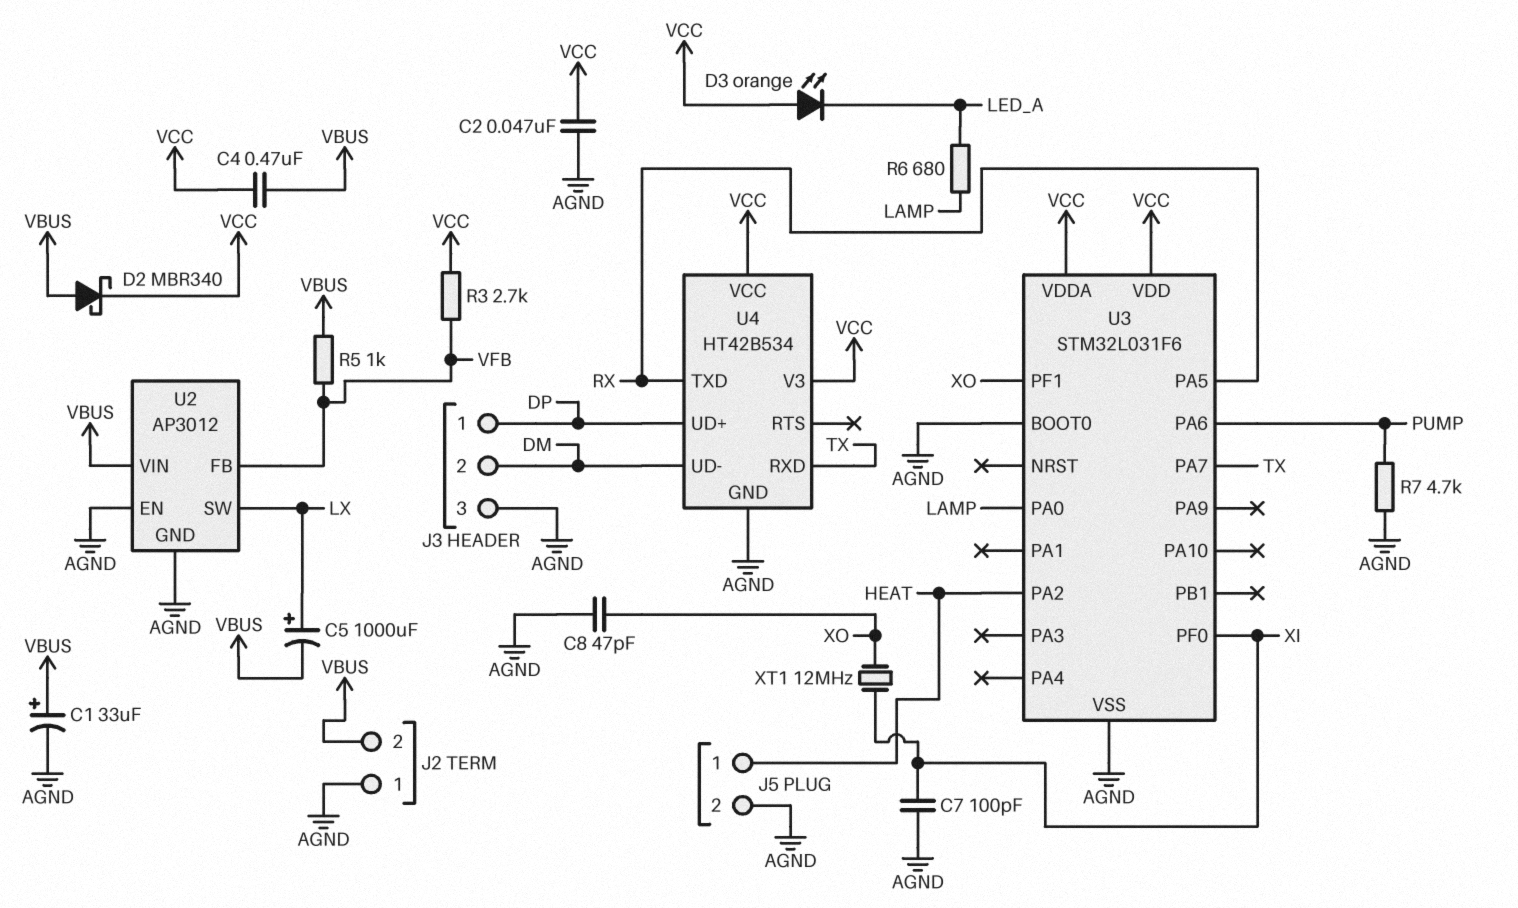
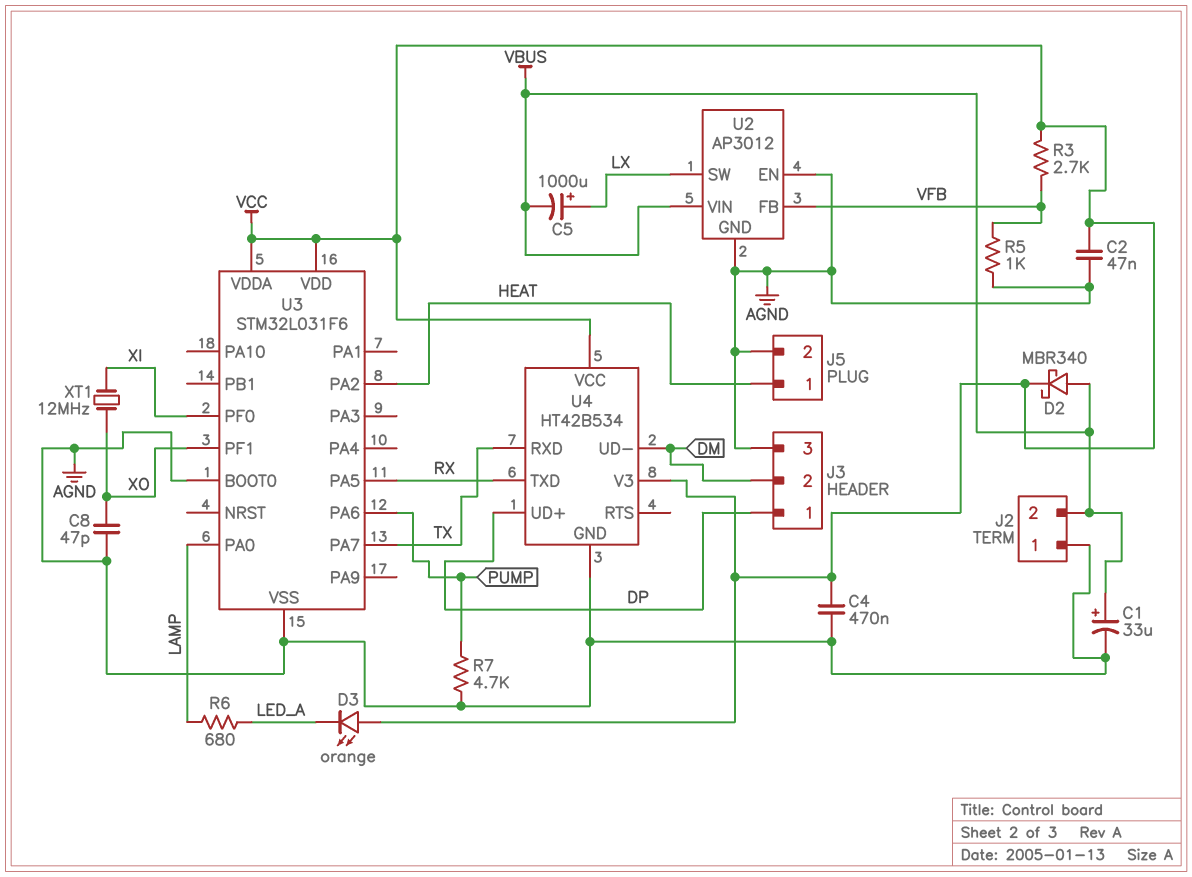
C4: 470nF (VBUS, VCC) -> 470nF (AGND, VCC)
C7: 100pF (AGND, XI) -> none
R5: 1k (VBUS, VFB) -> 1k (AGND, VFB)

